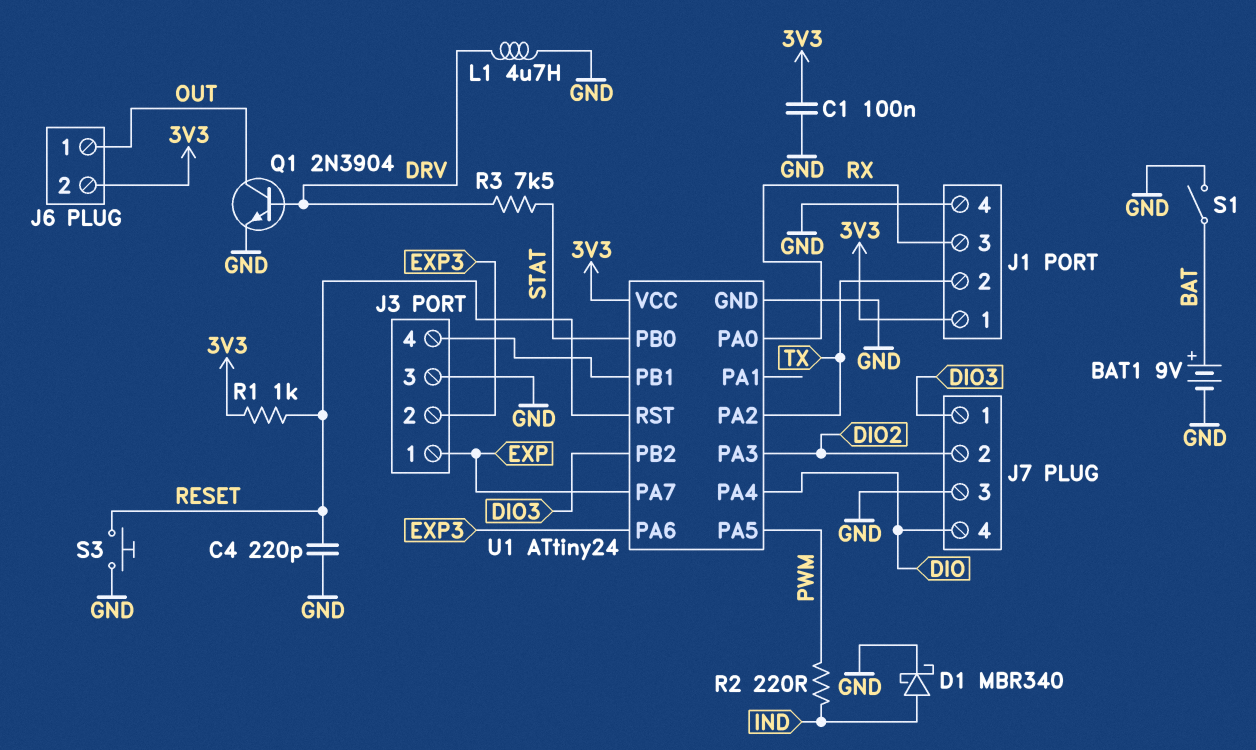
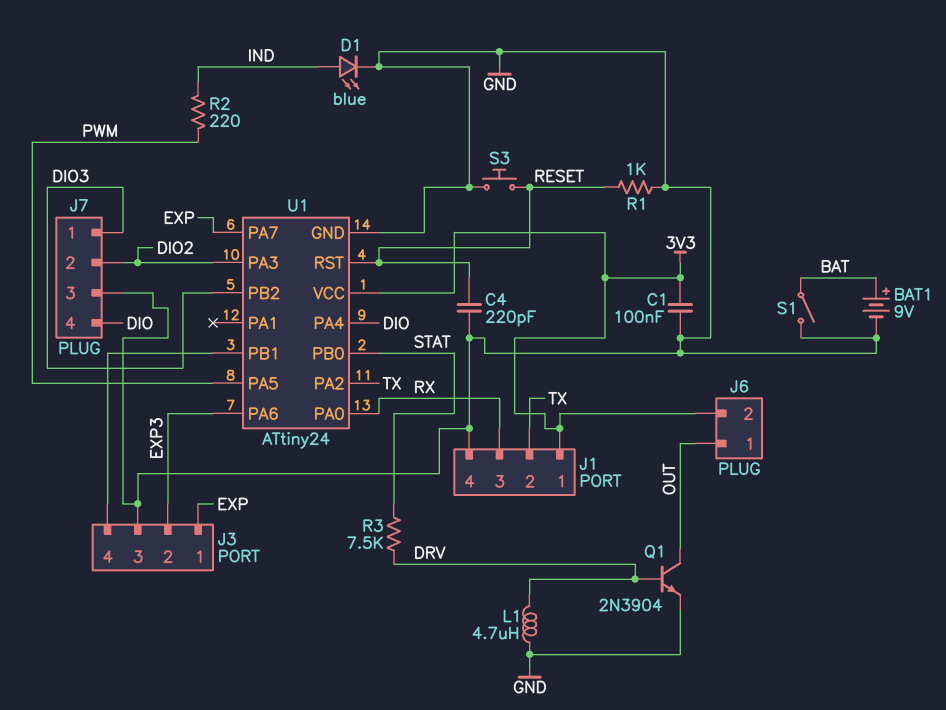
D1: schottky MBR340 (A IND, K GND) -> LED blue (A IND, K GND)
R1: 1k (3V3, RESET) -> 1k (GND, RESET)

